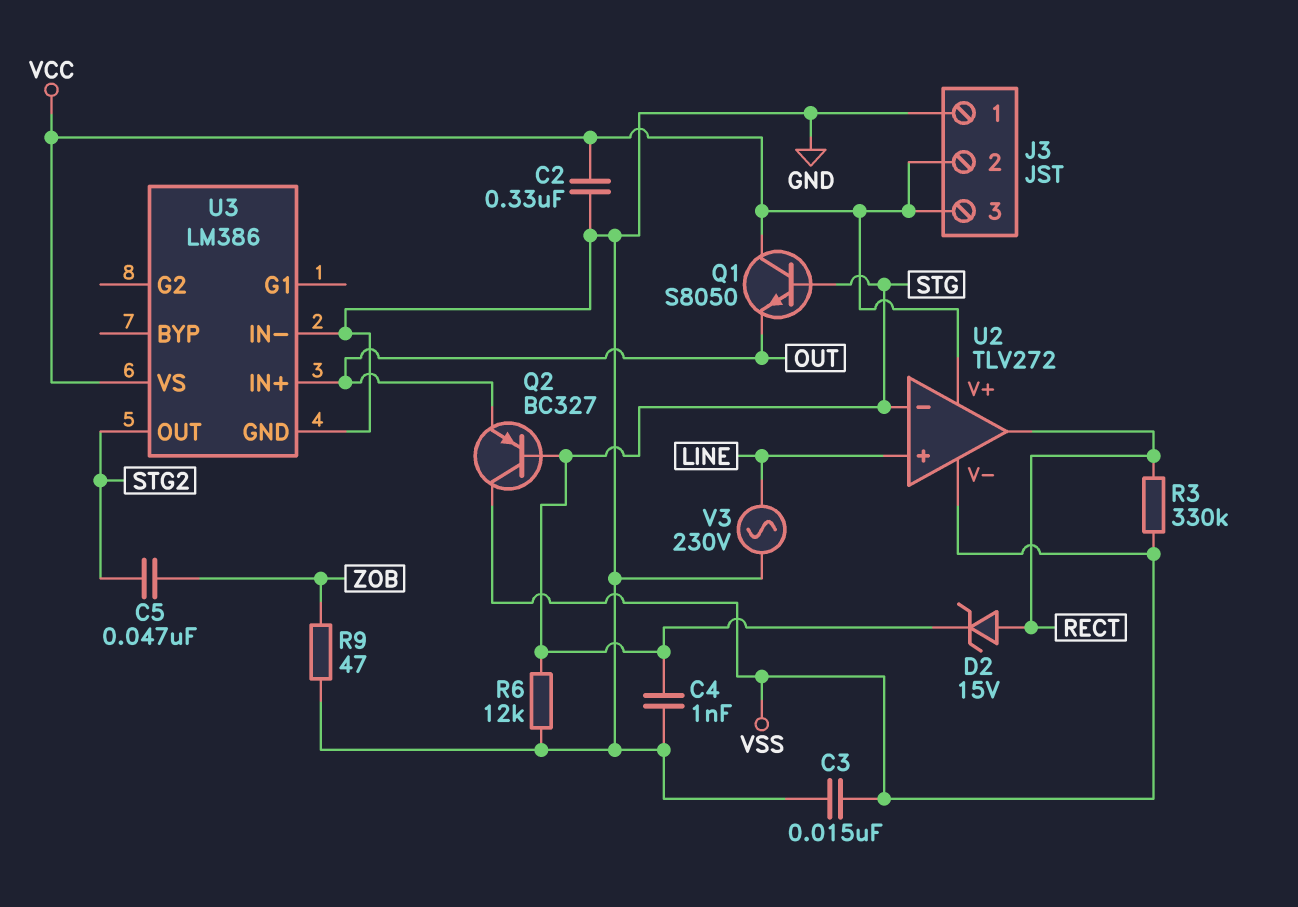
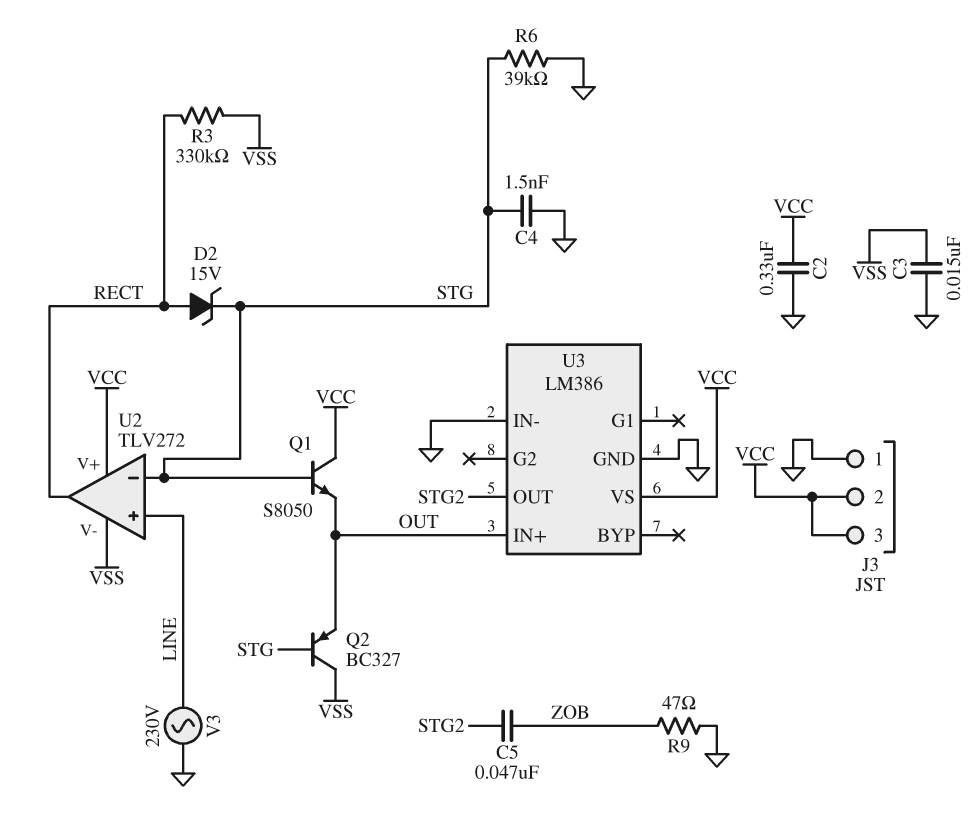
C4: 1nF (GND, STG) -> 1.5nF (GND, STG)
R6: 12k (GND, STG) -> 39k (GND, STG)

